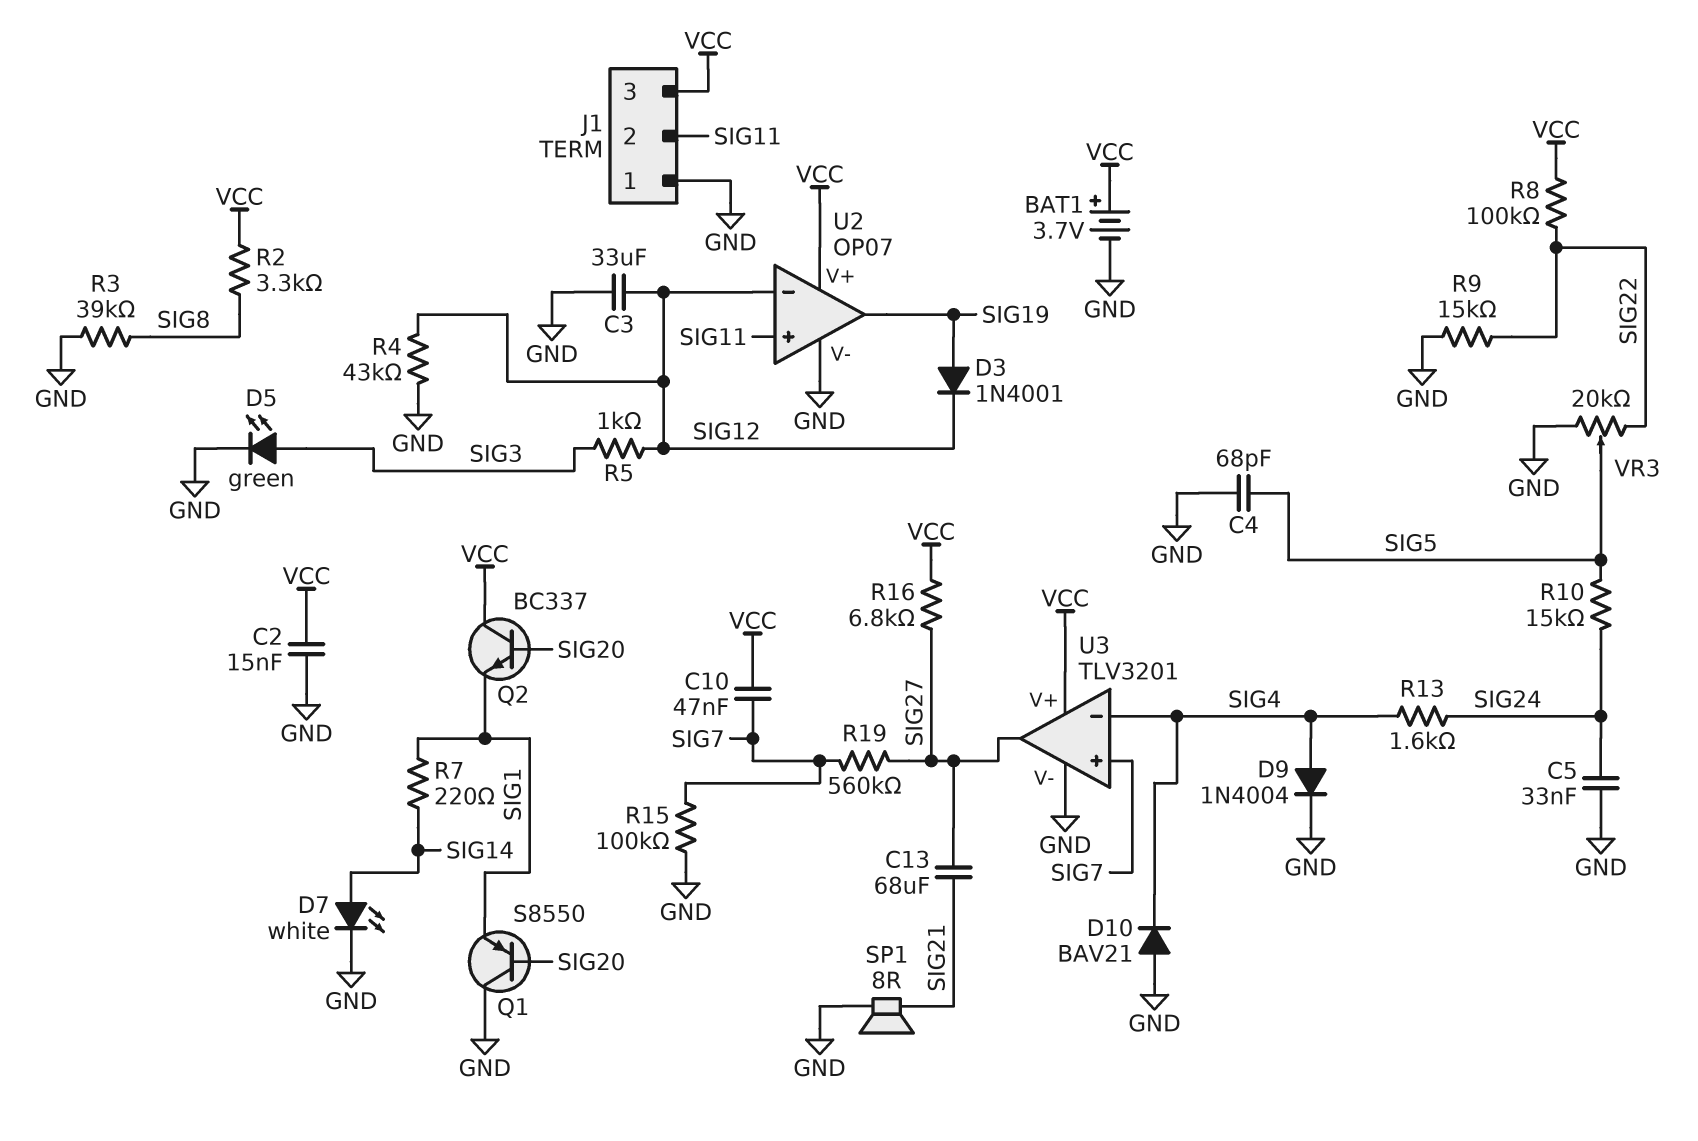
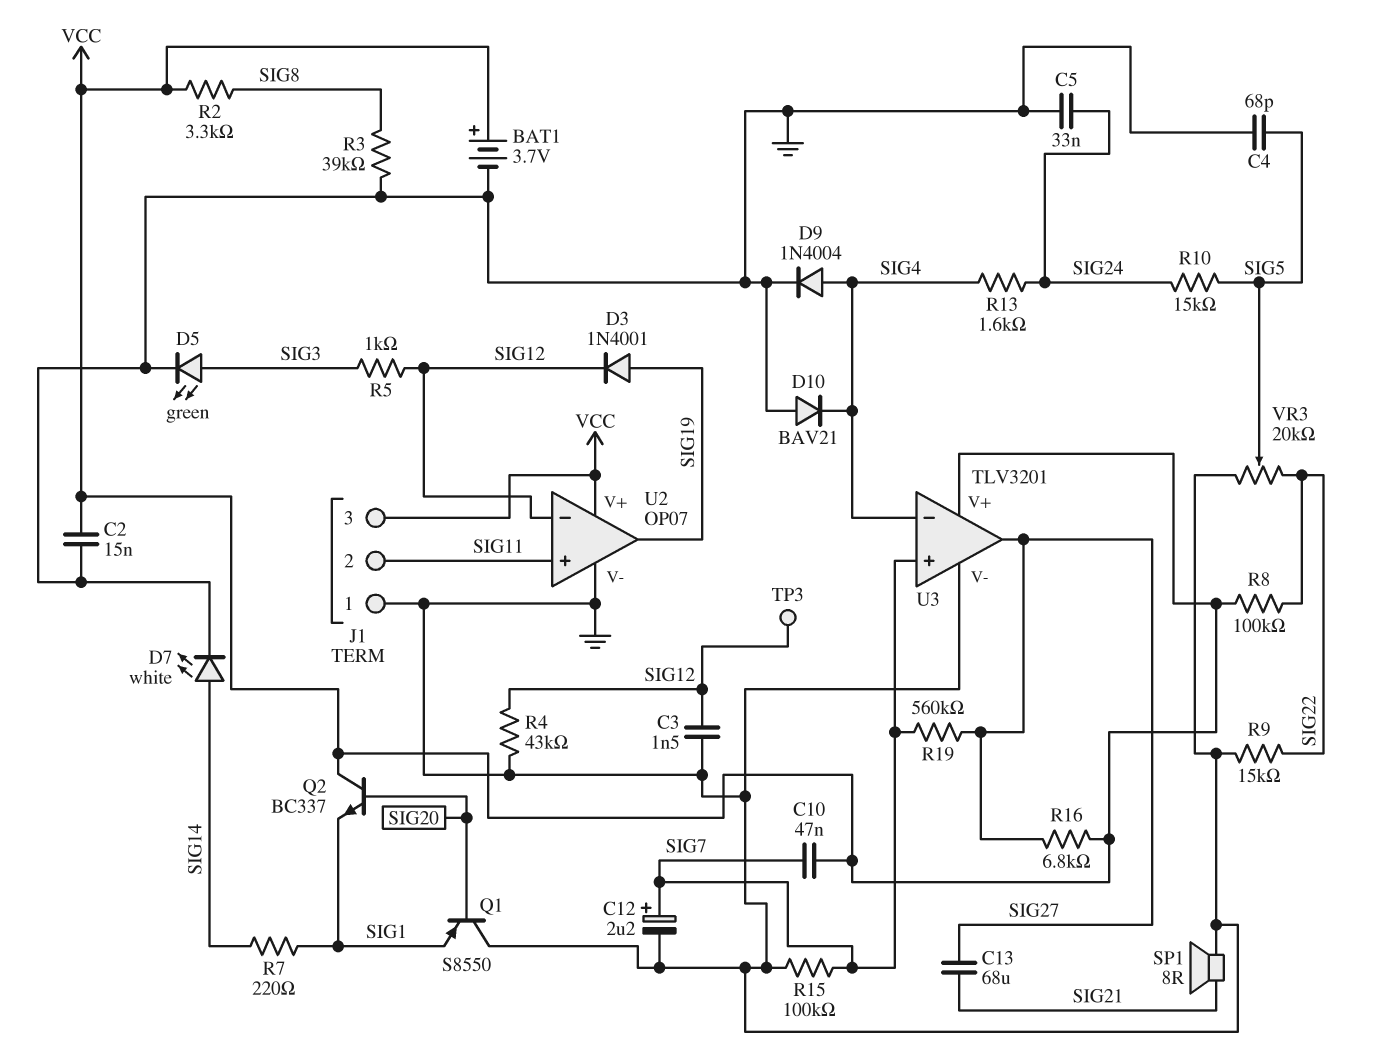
C3: 33uF (GND, SIG12) -> 1.5nF (GND, SIG12)
C12: none -> 2.2uF (plus SIG7, minus GND)
TP3: none -> test point (SIG12)

